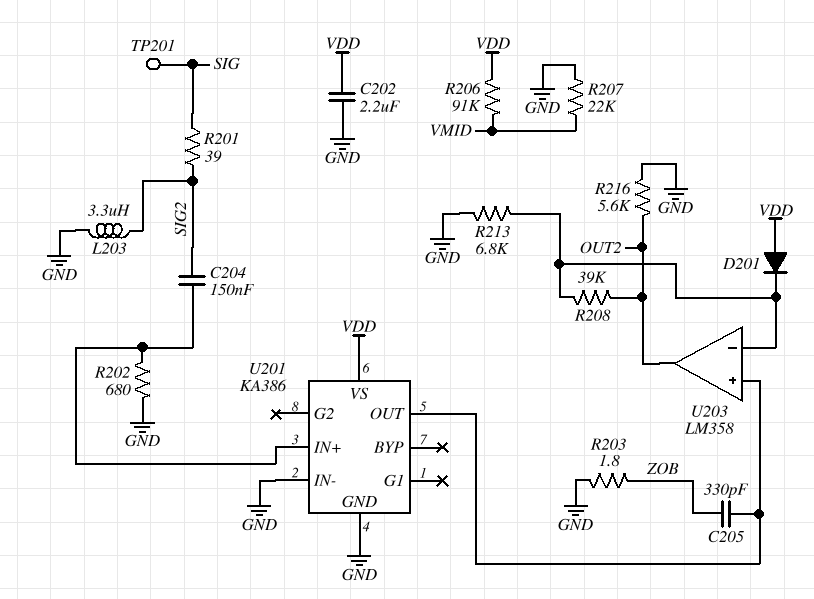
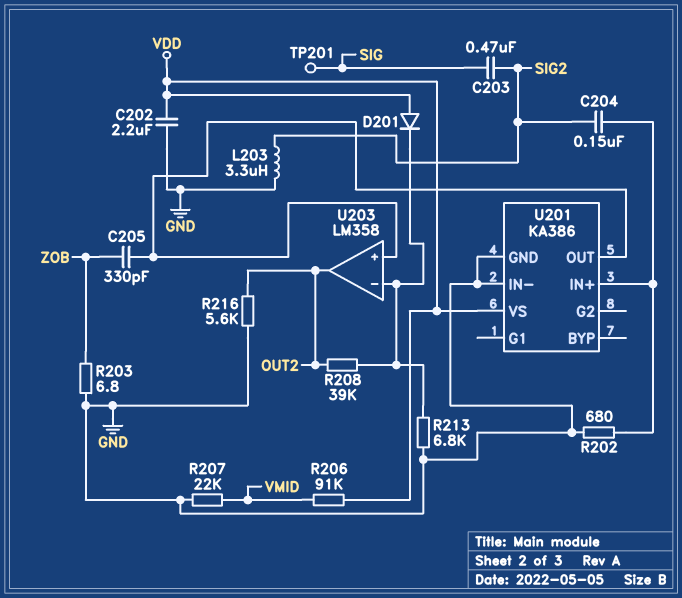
C203: none -> 470nF (SIG, SIG2)
R201: 39 (SIG, SIG2) -> none
R203: 1.8 (GND, ZOB) -> 6.8 (GND, ZOB)

